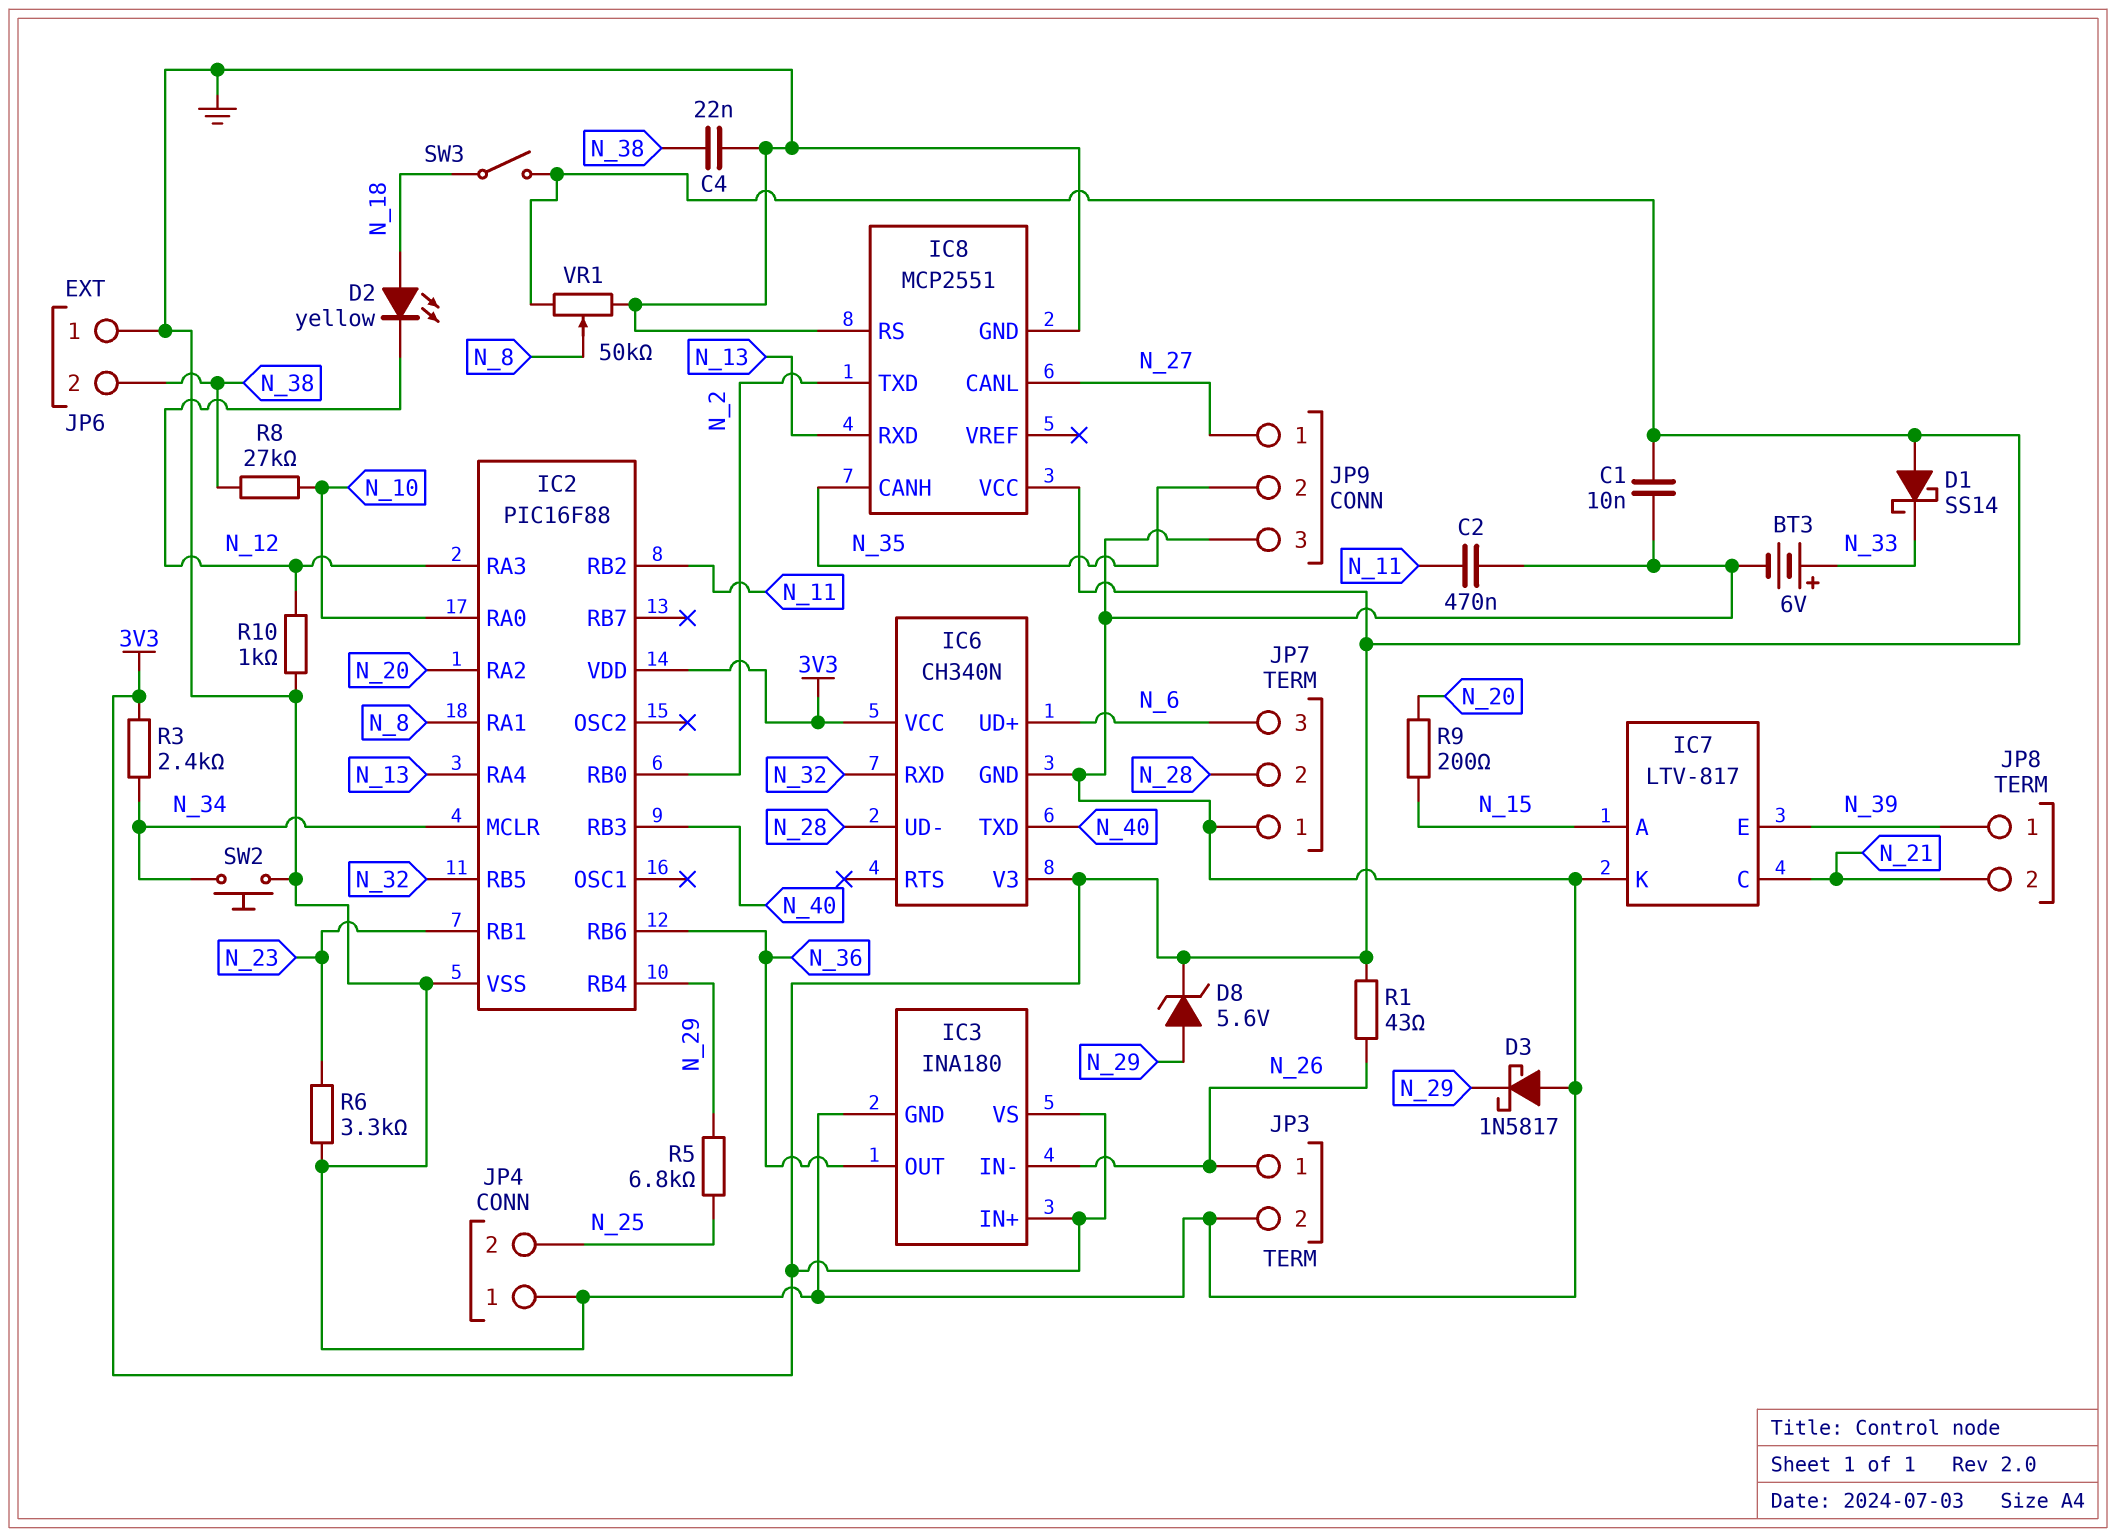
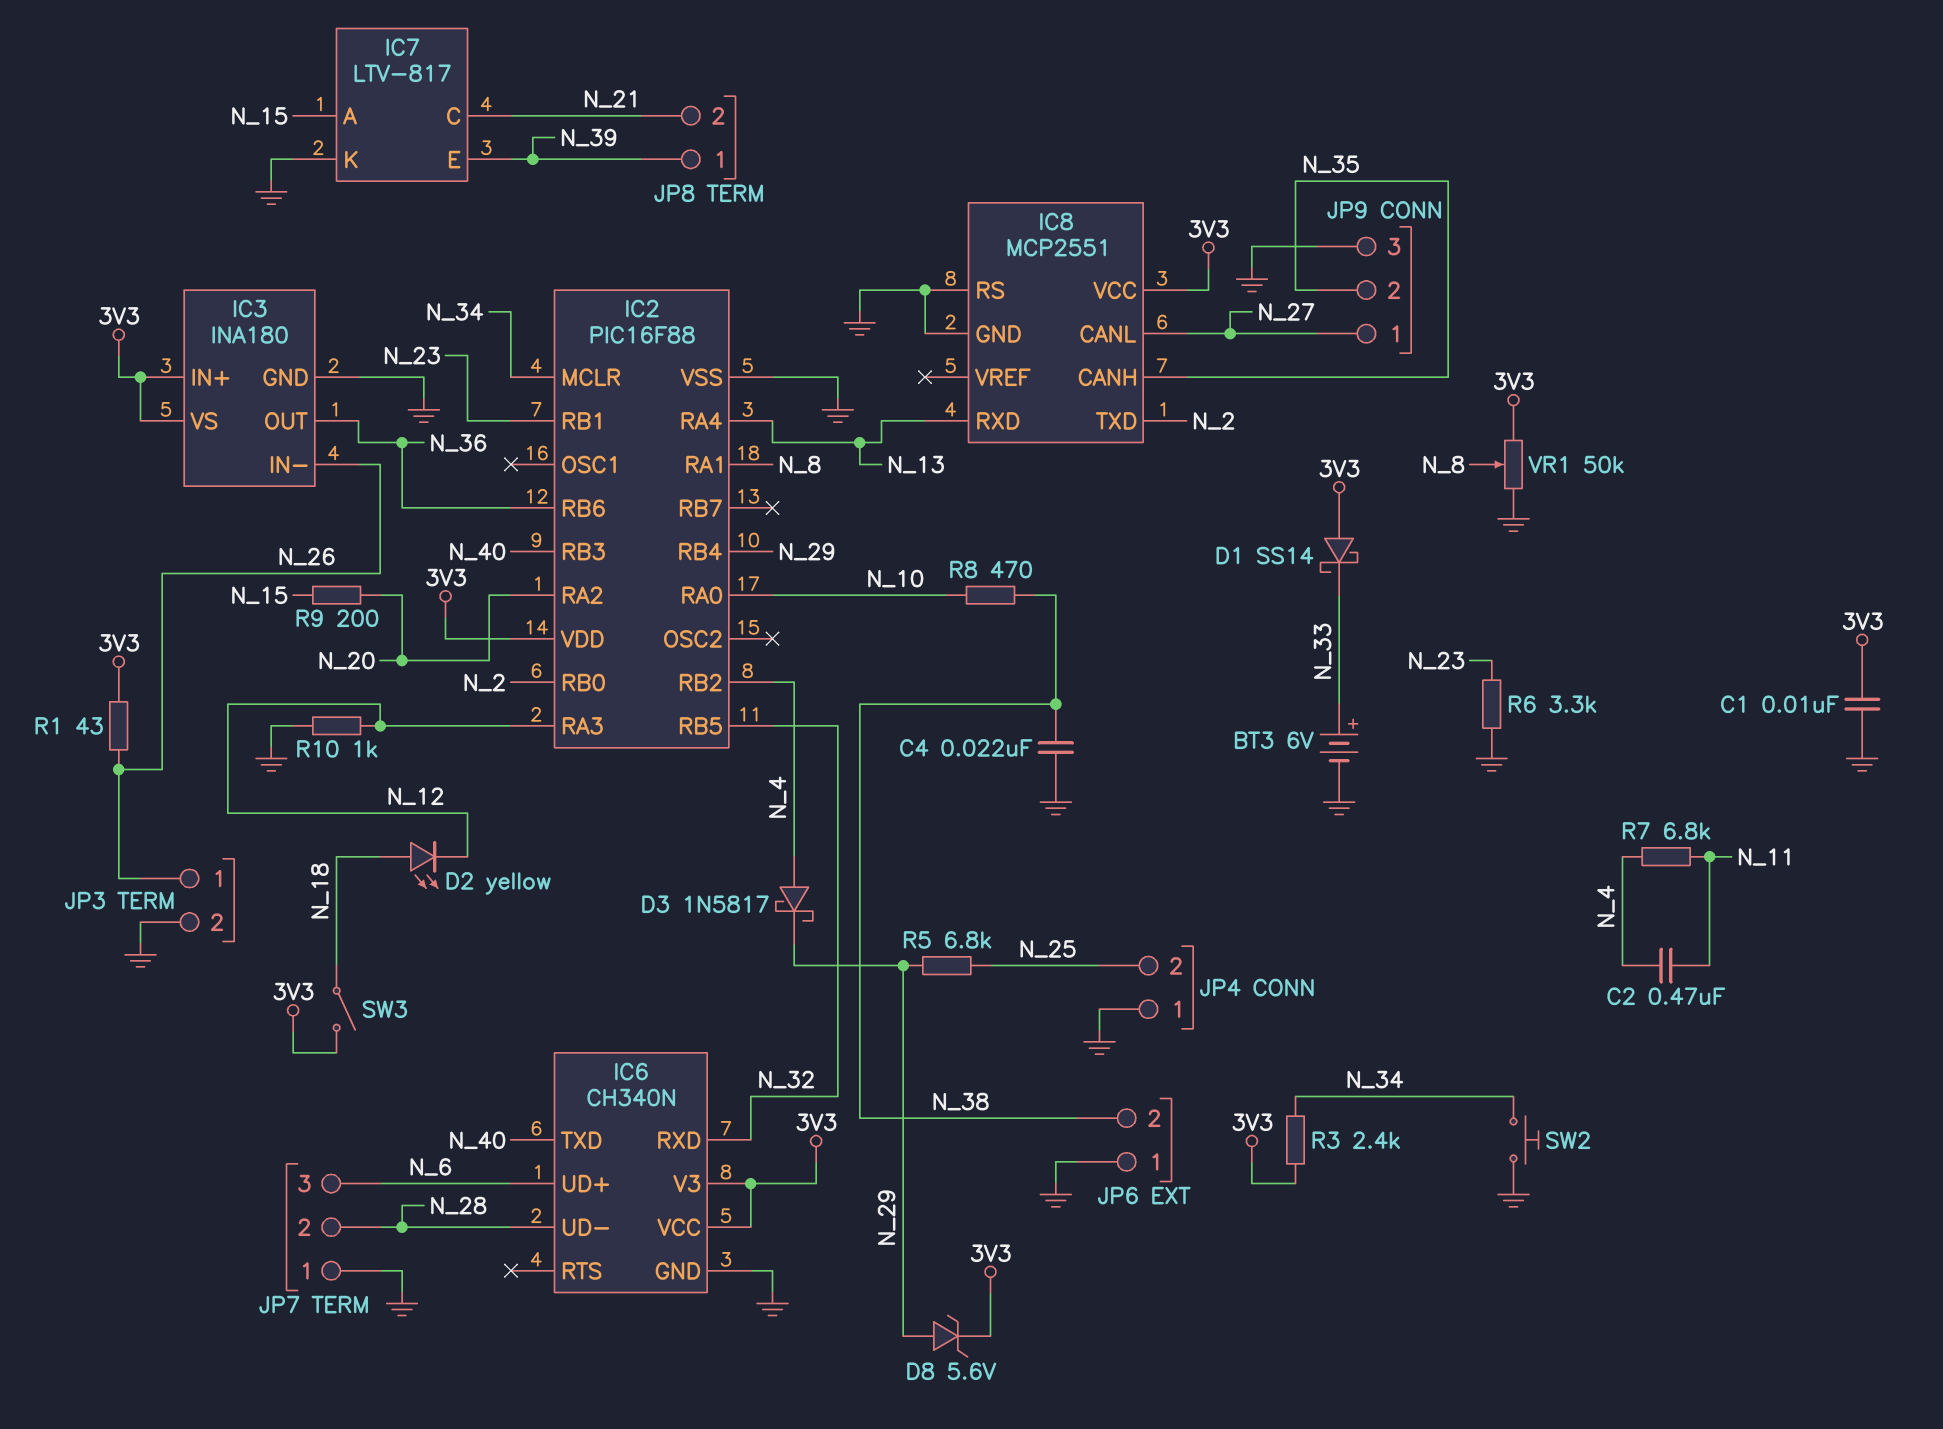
C2: 470nF (GND, N_11) -> 470nF (N_4, N_11)
D3: schottky 1N5817 (A GND, K N_29) -> schottky 1N5817 (A N_4, K N_29)
IC2 pin RB2: N_11 -> N_4
R7: none -> 6.8k (N_4, N_11)
R8: 27k (N_10, N_38) -> 470 (N_10, N_38)

